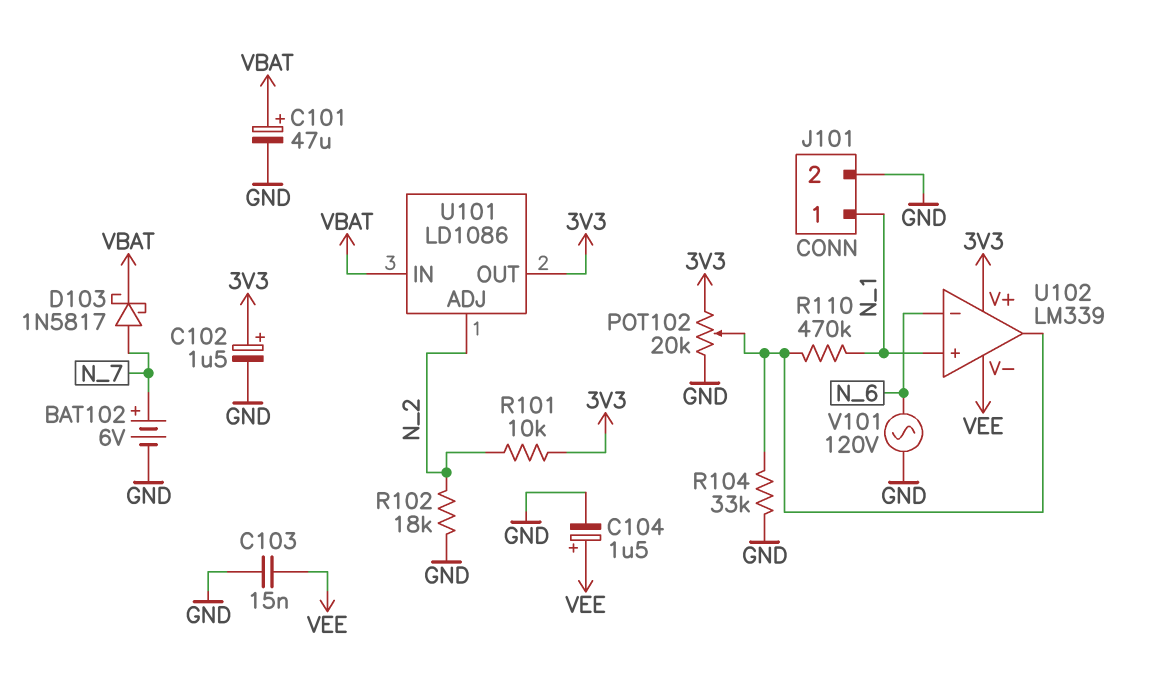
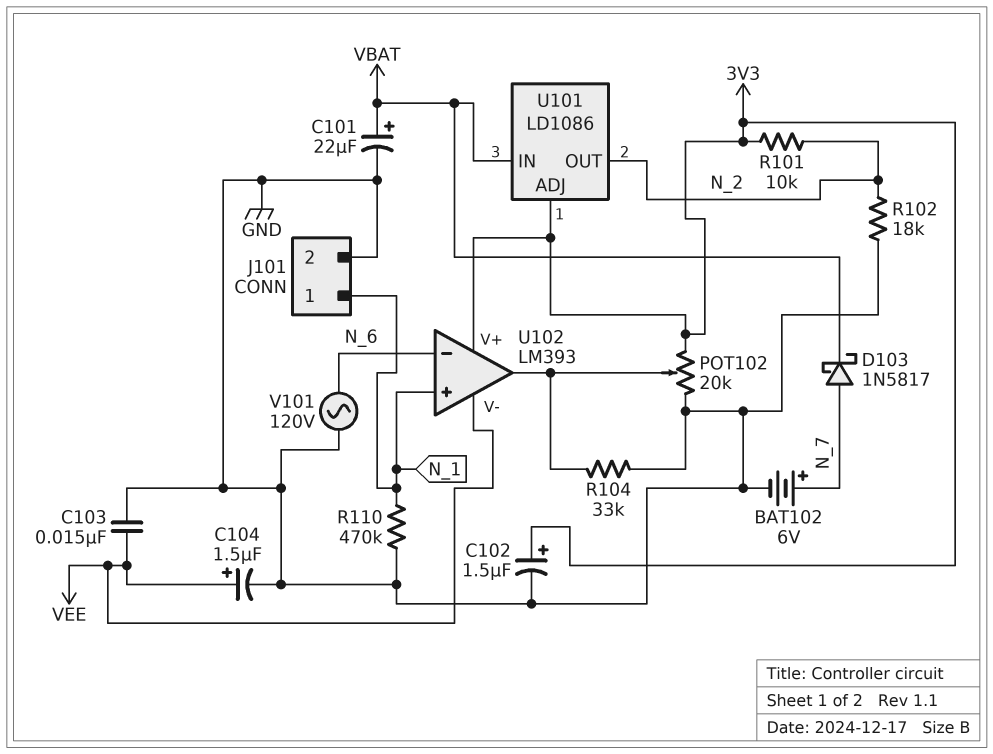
C101: 47uF (plus VBAT, minus GND) -> 22uF (plus VBAT, minus GND)
R110: 470k (N_1, U102/out) -> 470k (GND, N_1)
U101 pin ADJ: N_2 -> 3V3
U101 pin OUT: 3V3 -> N_2
U102: LM339 -> LM393

